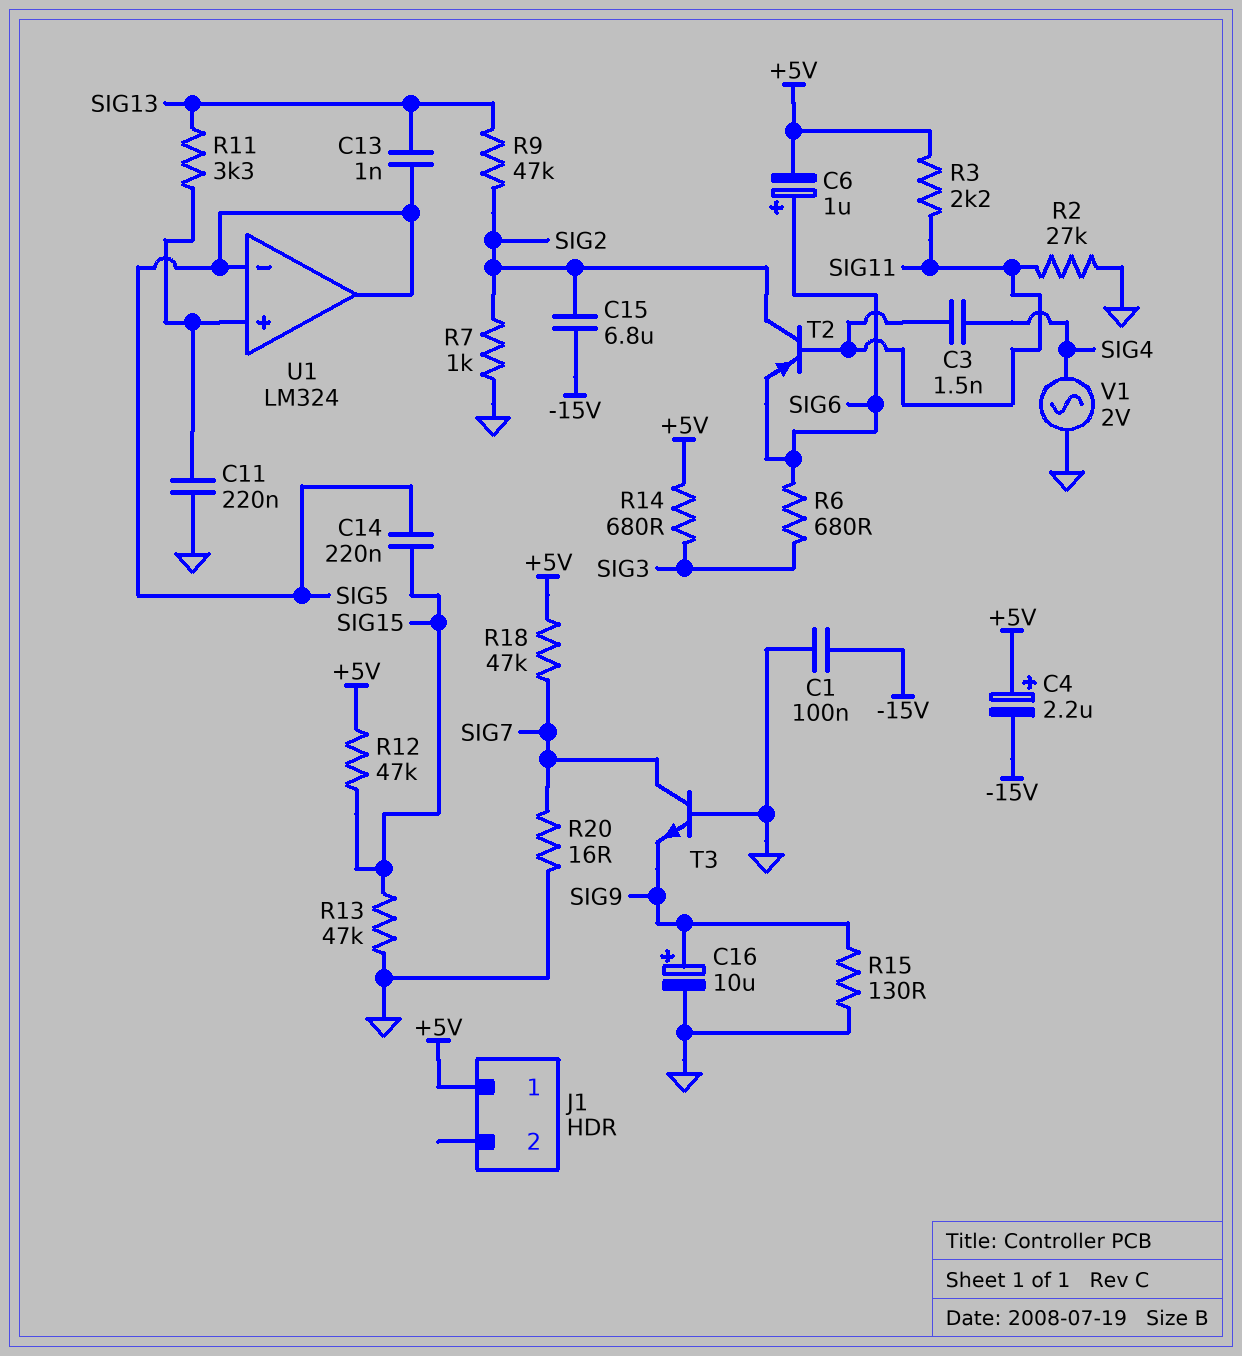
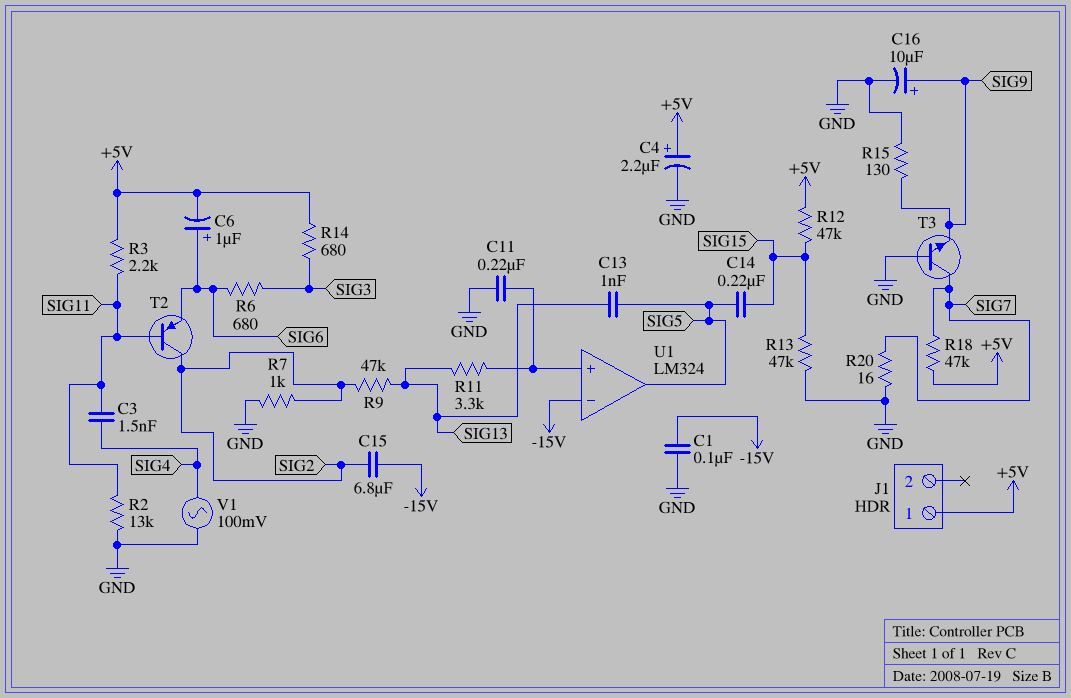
C4: 2.2uF (plus +5V, minus -15V) -> 2.2uF (plus +5V, minus GND)
R2: 27k (GND, SIG11) -> 13k (GND, SIG11)
U1 pin in-: SIG5 -> -15V
V1: AC 2V (GND, SIG4) -> AC 100mV (GND, SIG4)

